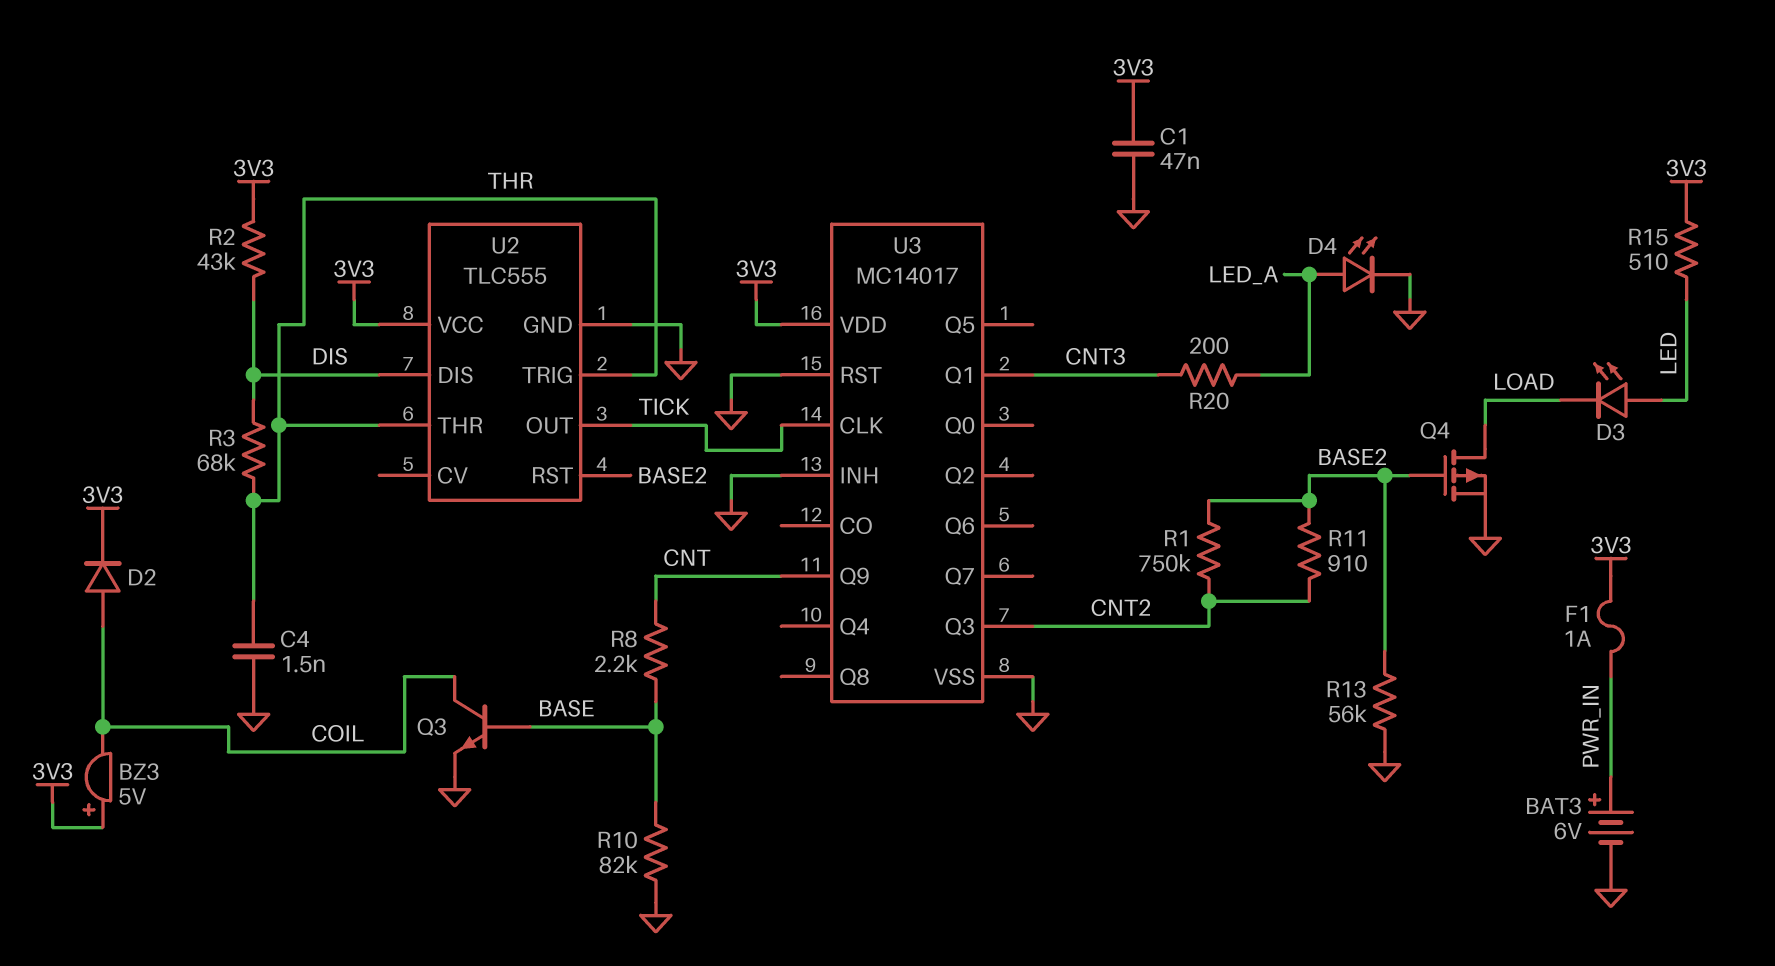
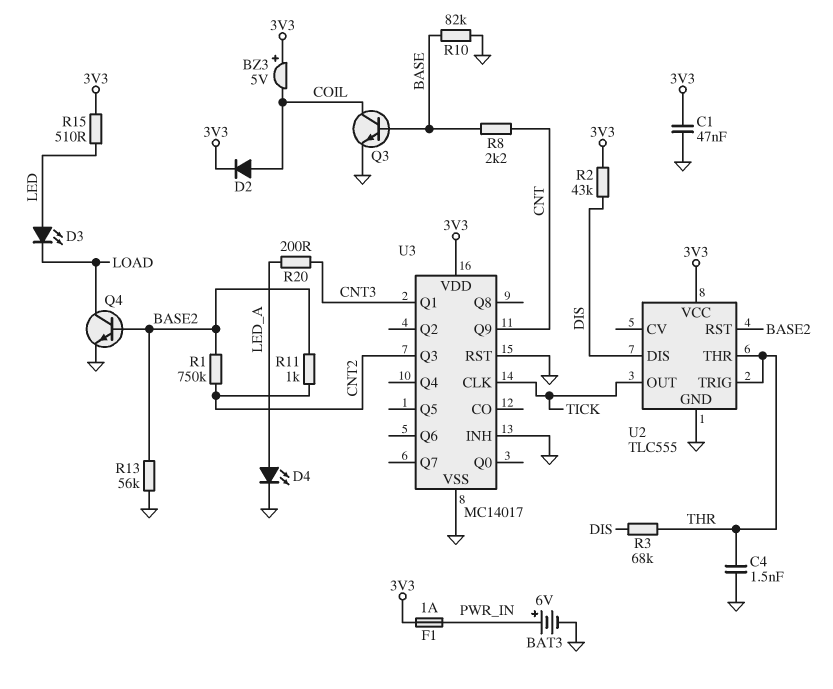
Q4: PMOS (G BASE2, D LOAD, S GND) -> NPN (B BASE2, C LOAD, E GND)
R11: 910 (BASE2, CNT2) -> 1k (BASE2, CNT2)

